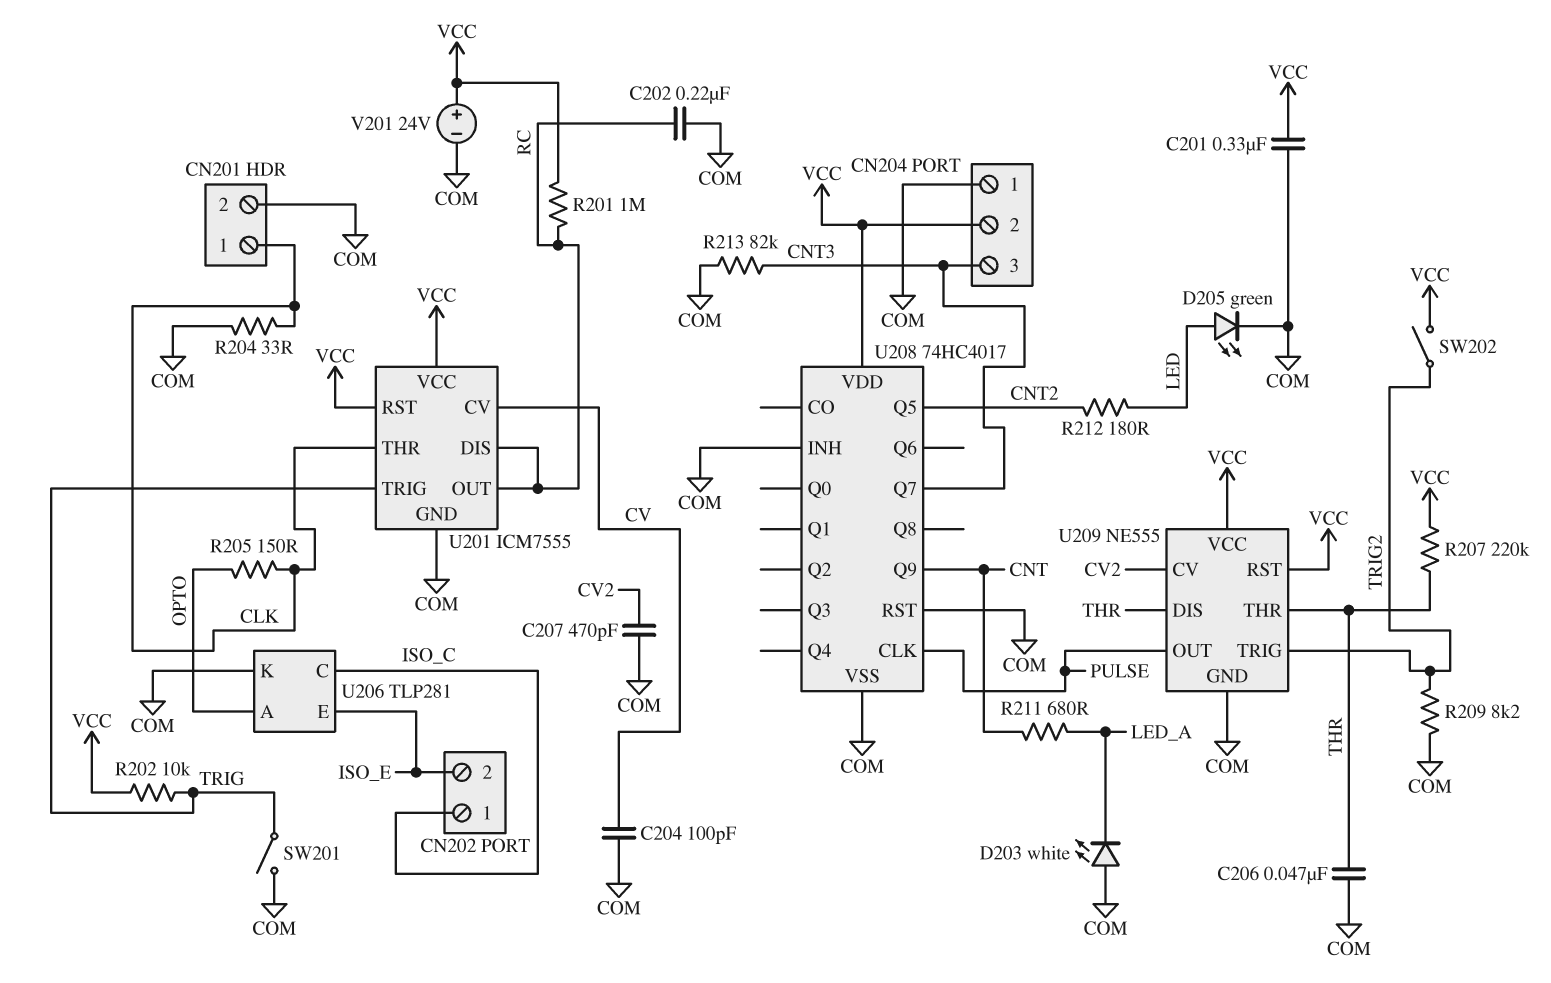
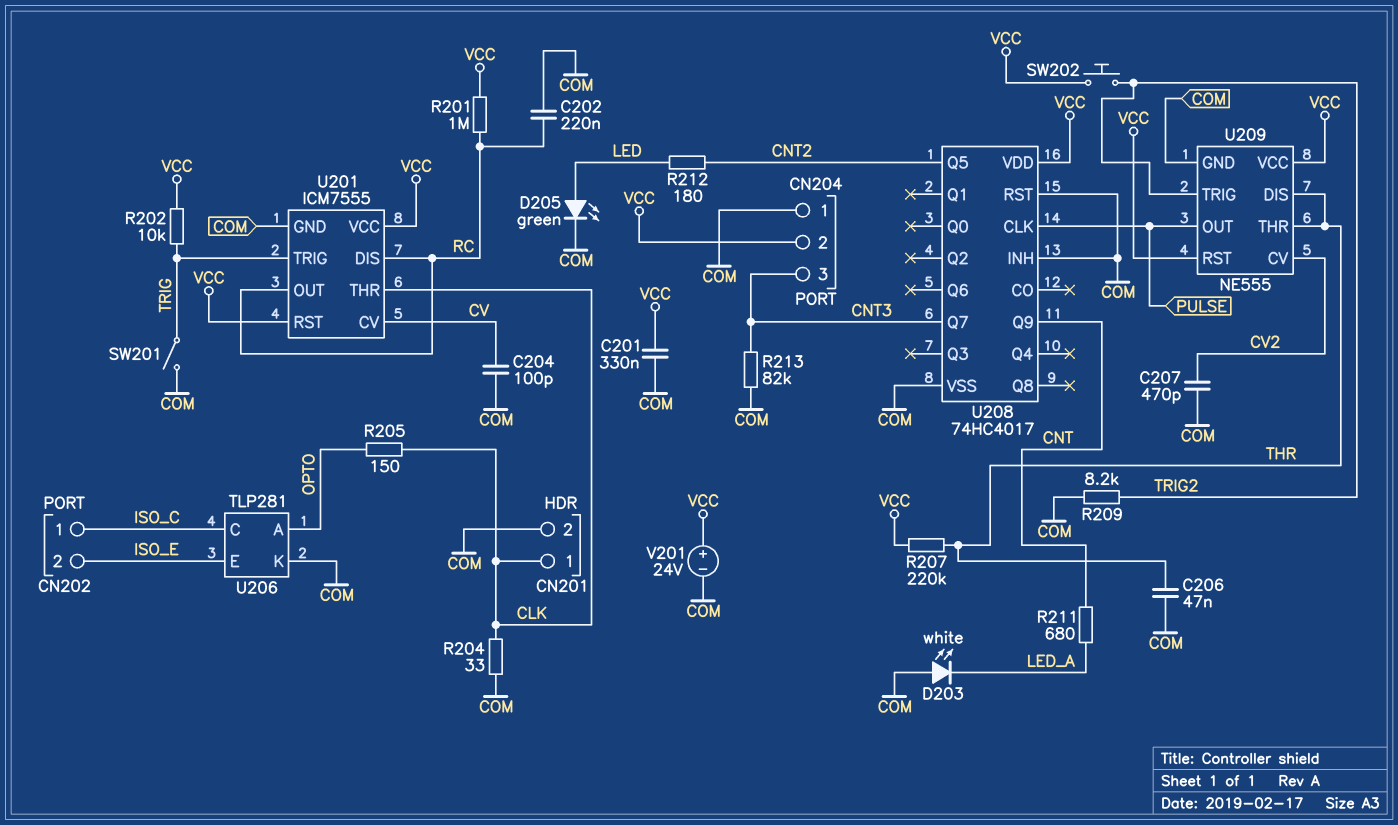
SW202: switch (TRIG2, VCC) -> button (TRIG2, VCC)

